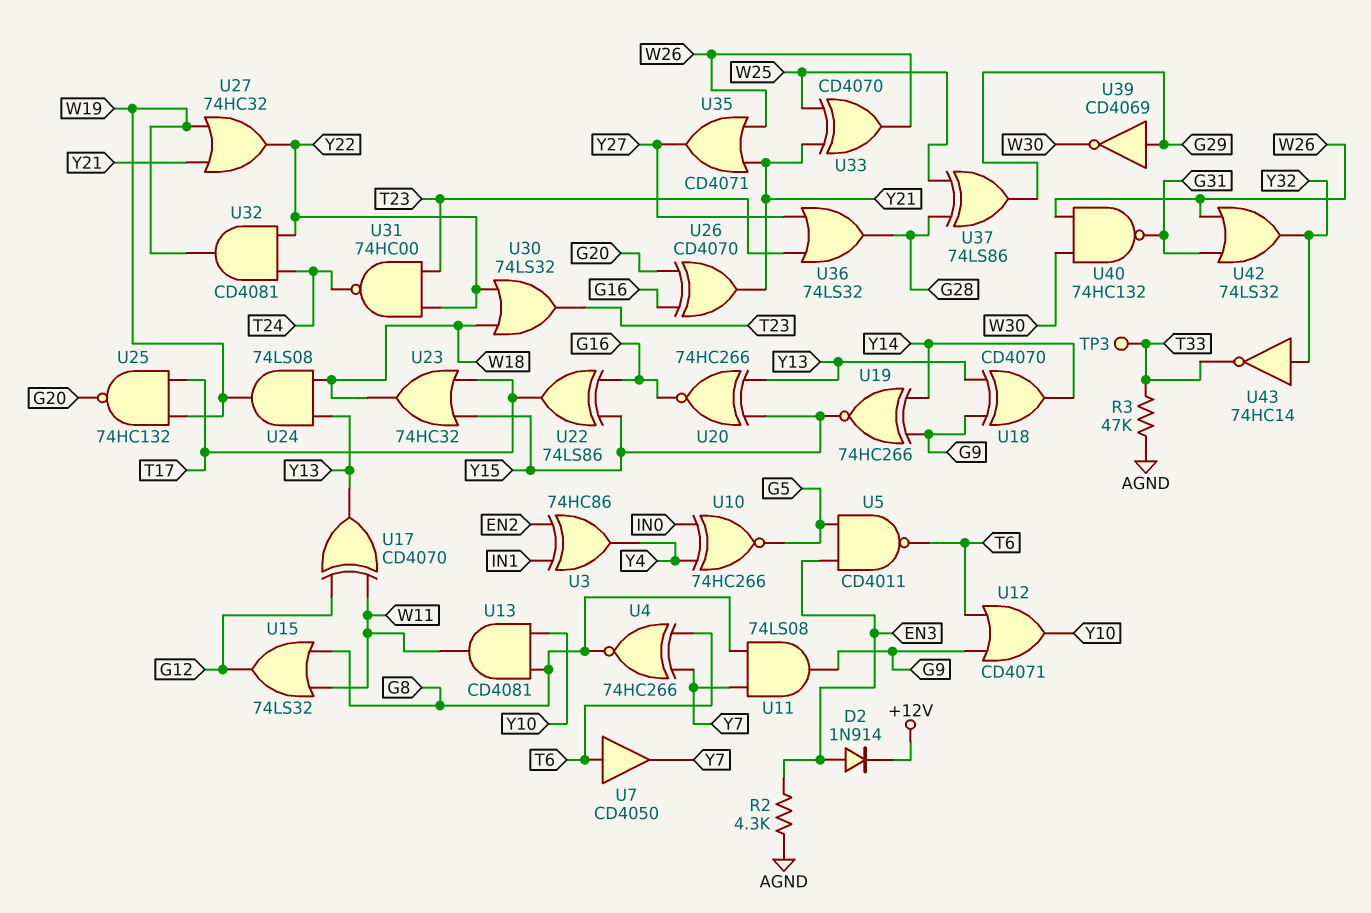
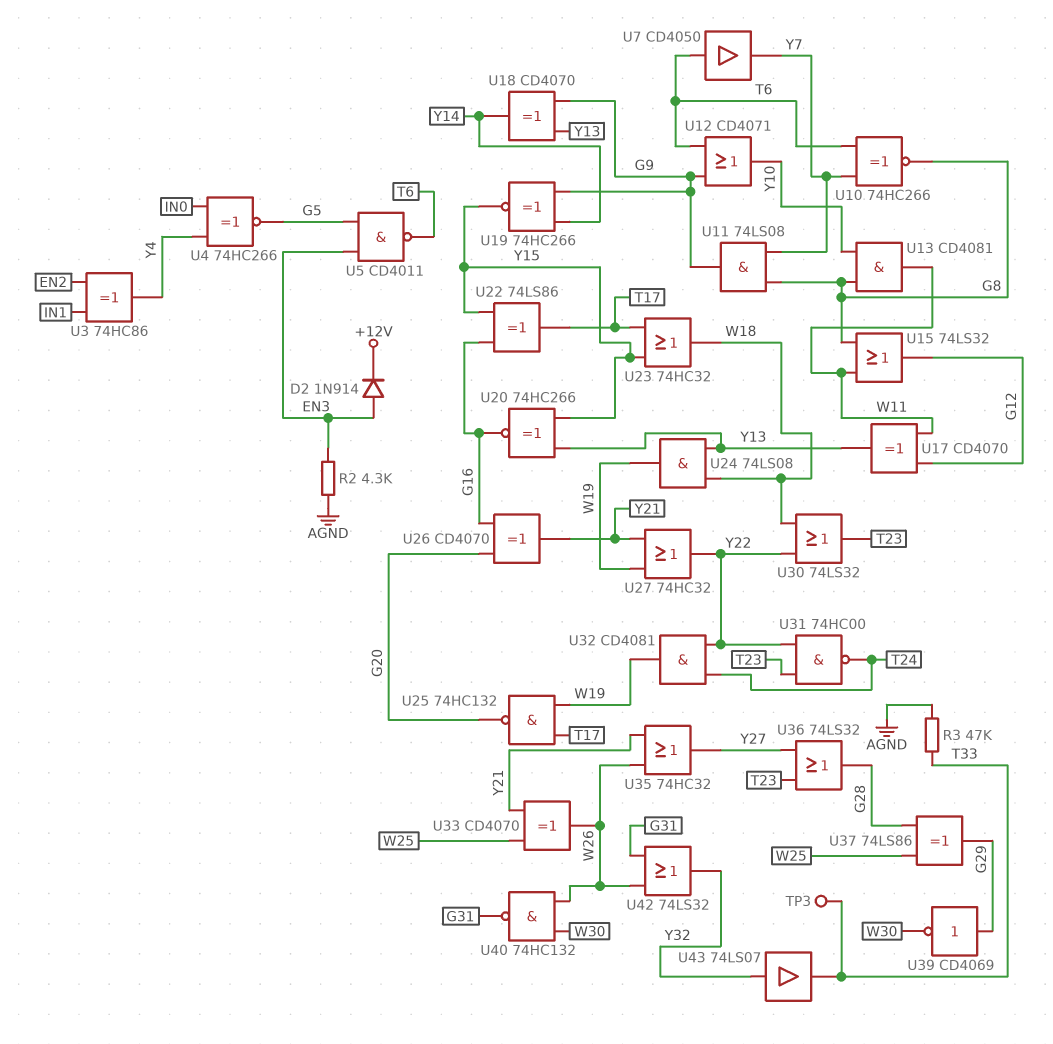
U4: XNOR 74HC266 (in T6, in Y7, out G8) -> XNOR 74HC266 (in IN0, in Y4, out G5)
U10: XNOR 74HC266 (in IN0, in Y4, out G5) -> XNOR 74HC266 (in T6, in Y7, out G8)
U35: OR CD4071 (in W26, in Y21, out Y27) -> OR 74HC32 (in W26, in Y21, out Y27)
U43: NOT 74HC14 (in Y32, out T33) -> buffer 74LS07 (in Y32, out T33)

